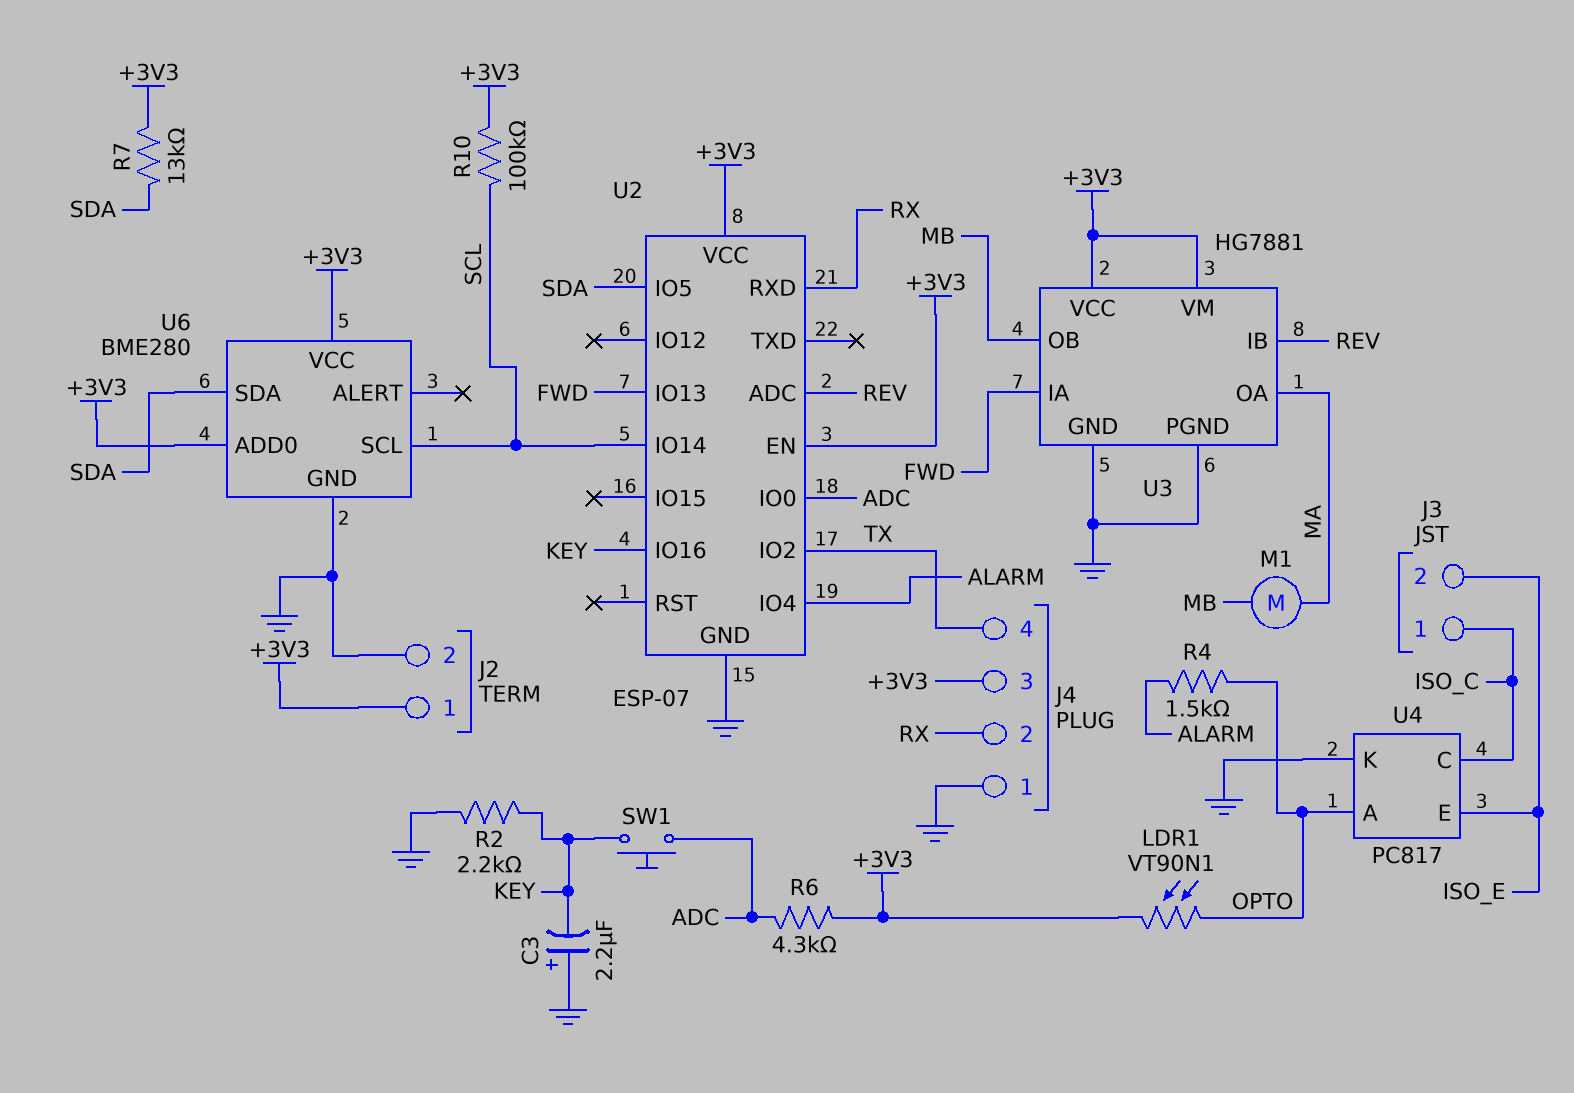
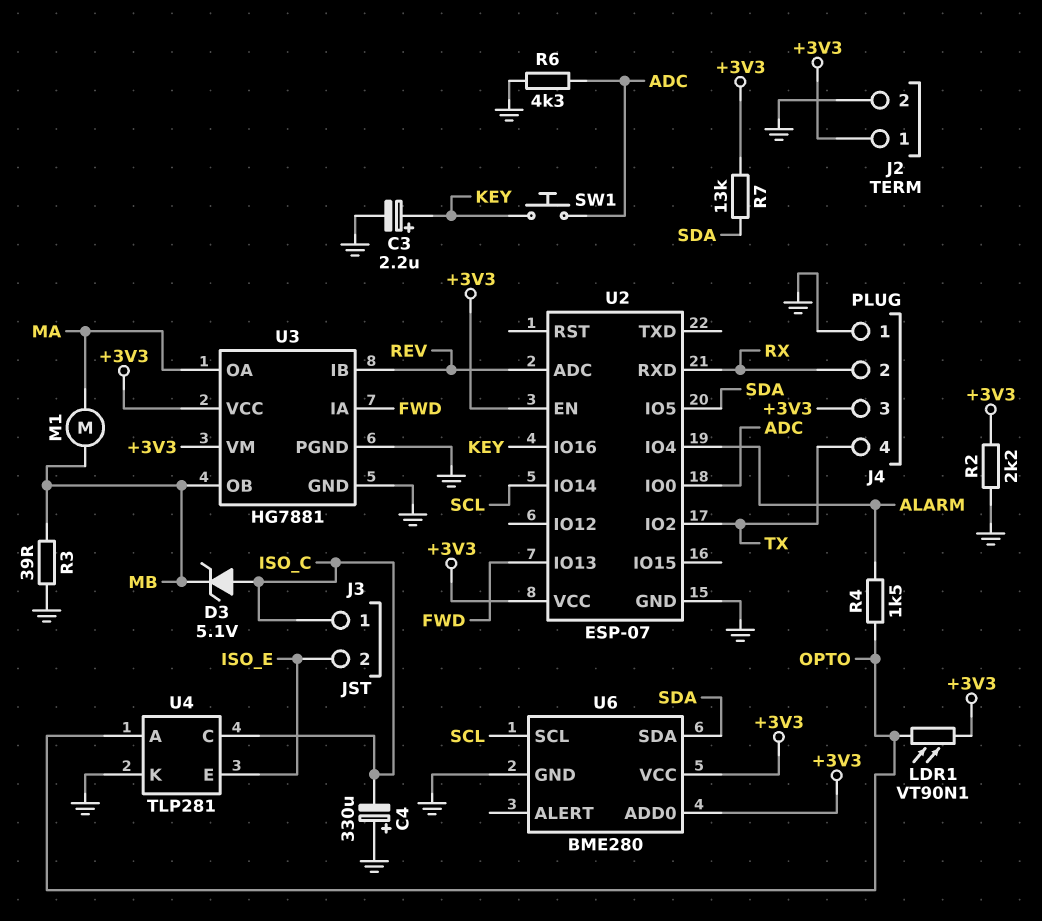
C3: 2.2uF (plus GND, minus KEY) -> 2.2uF (plus KEY, minus GND)
C4: none -> 330uF (plus GND, minus ISO_C)
D3: none -> zener 5.1V (A ISO_C, K MB)
R2: 2.2k (GND, KEY) -> 2.2k (+3V3, GND)
R3: none -> 39 (GND, MB)
R6: 4.3k (+3V3, ADC) -> 4.3k (ADC, GND)
R10: 100k (+3V3, SCL) -> none
U4: PC817 -> TLP281

